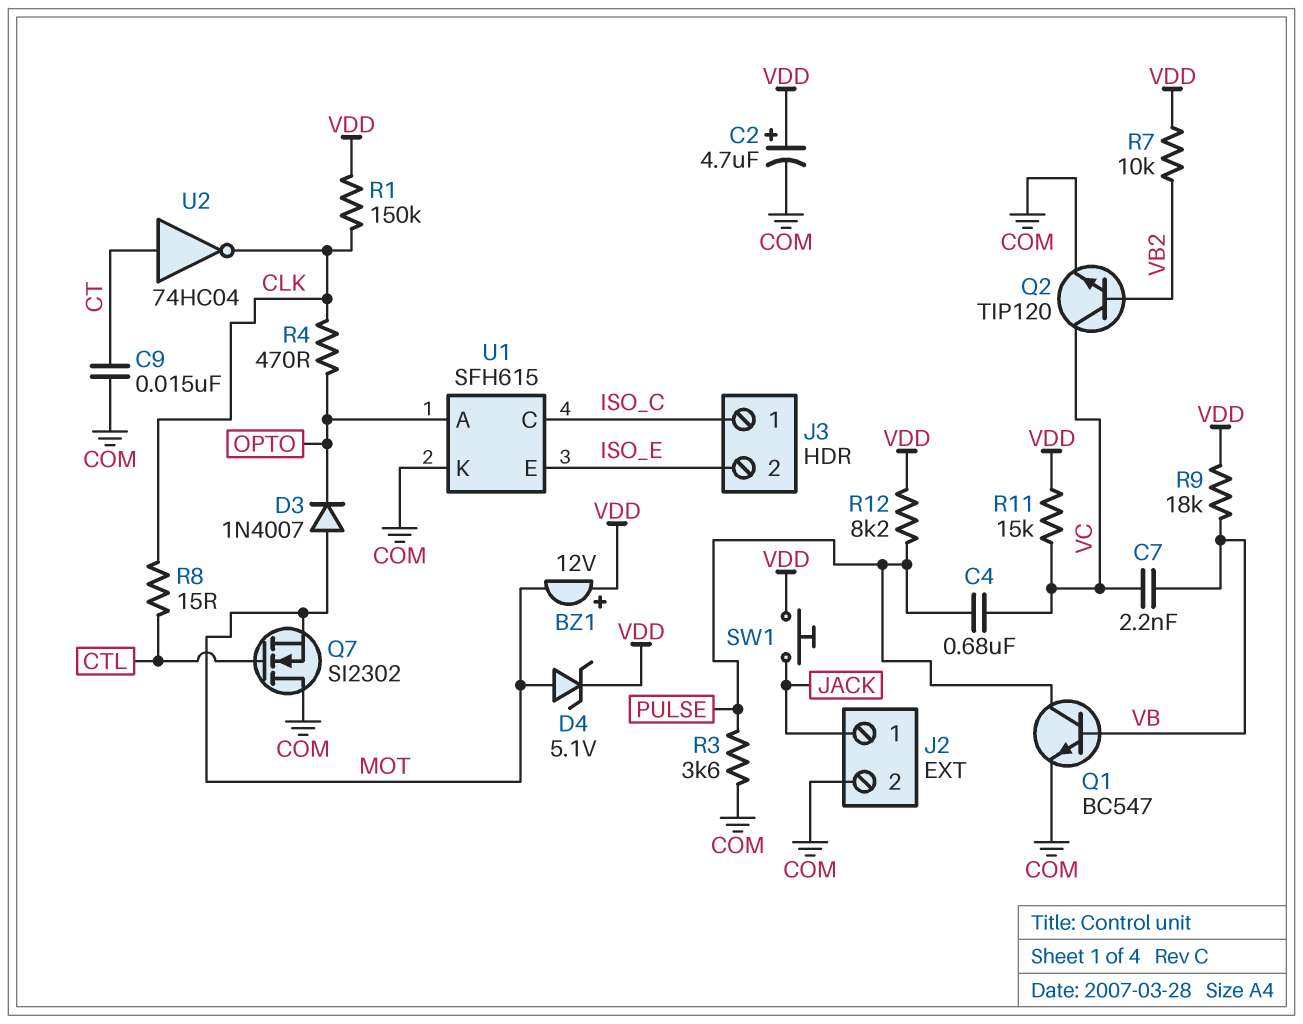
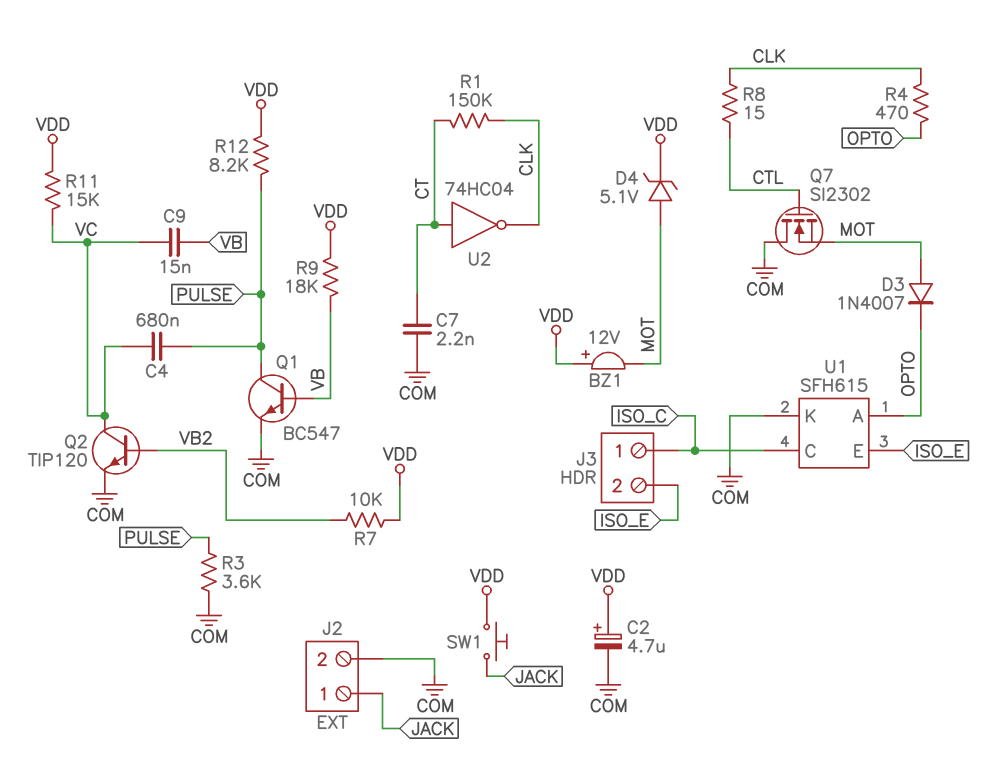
C7: 2.2nF (VB, VC) -> 2.2nF (COM, CT)
C9: 15nF (COM, CT) -> 15nF (VB, VC)
R1: 150k (CLK, VDD) -> 150k (CLK, CT)

